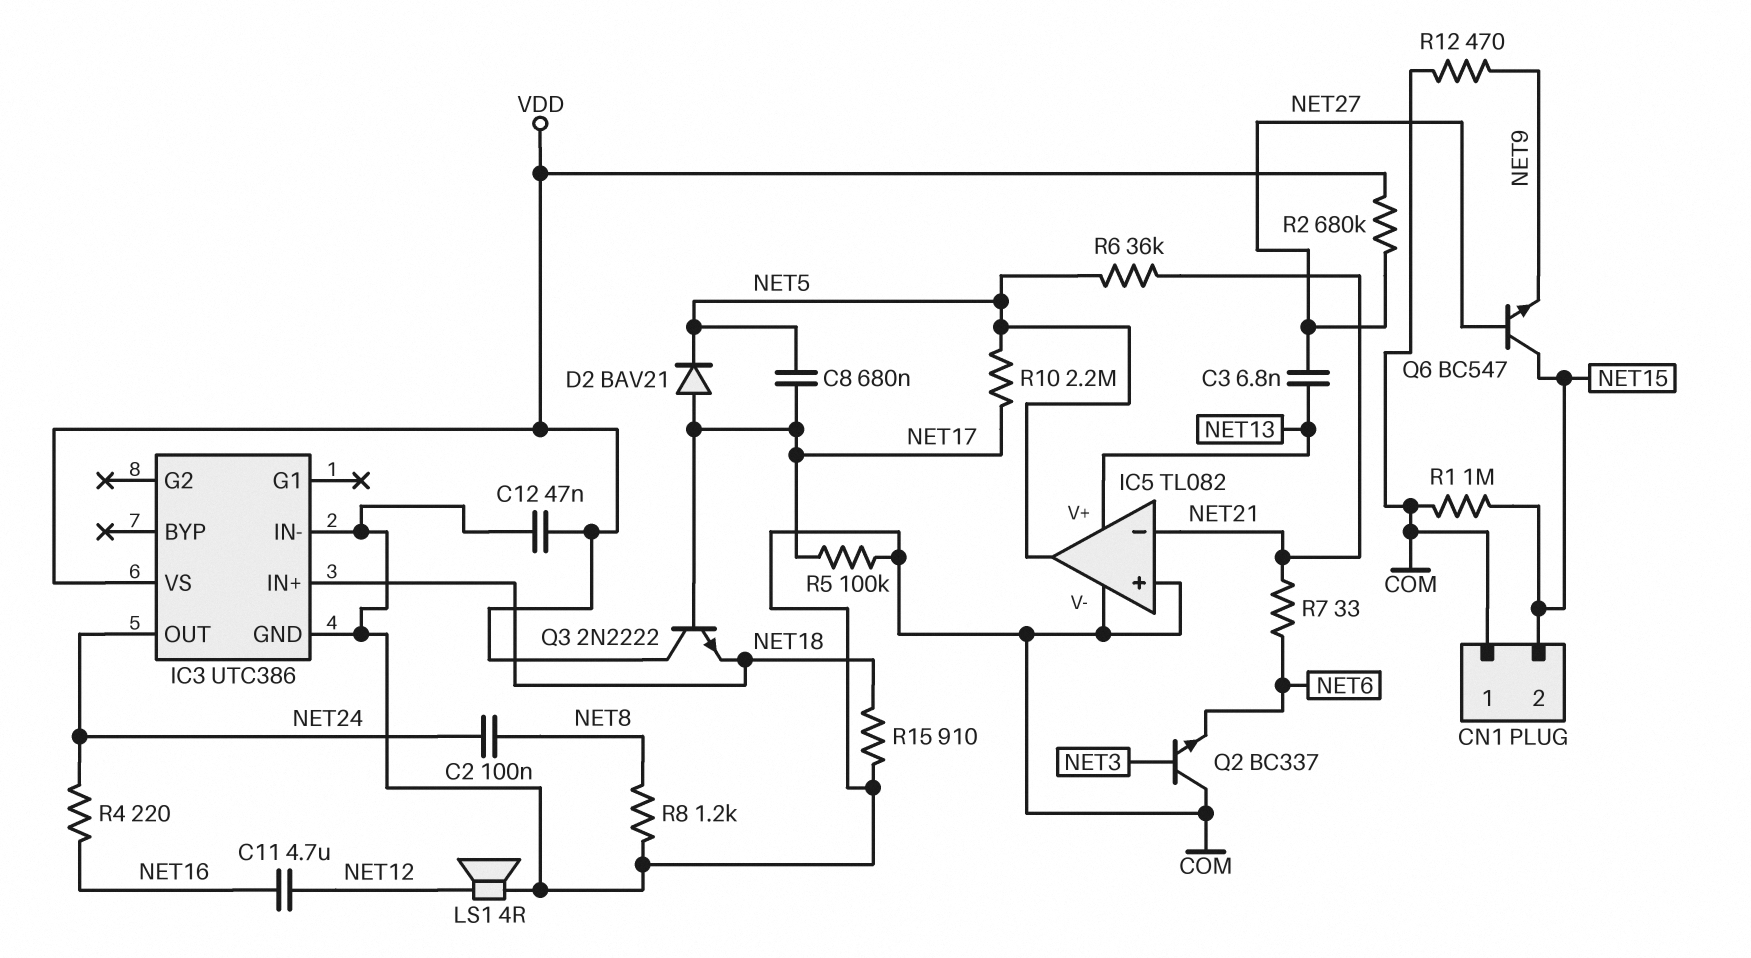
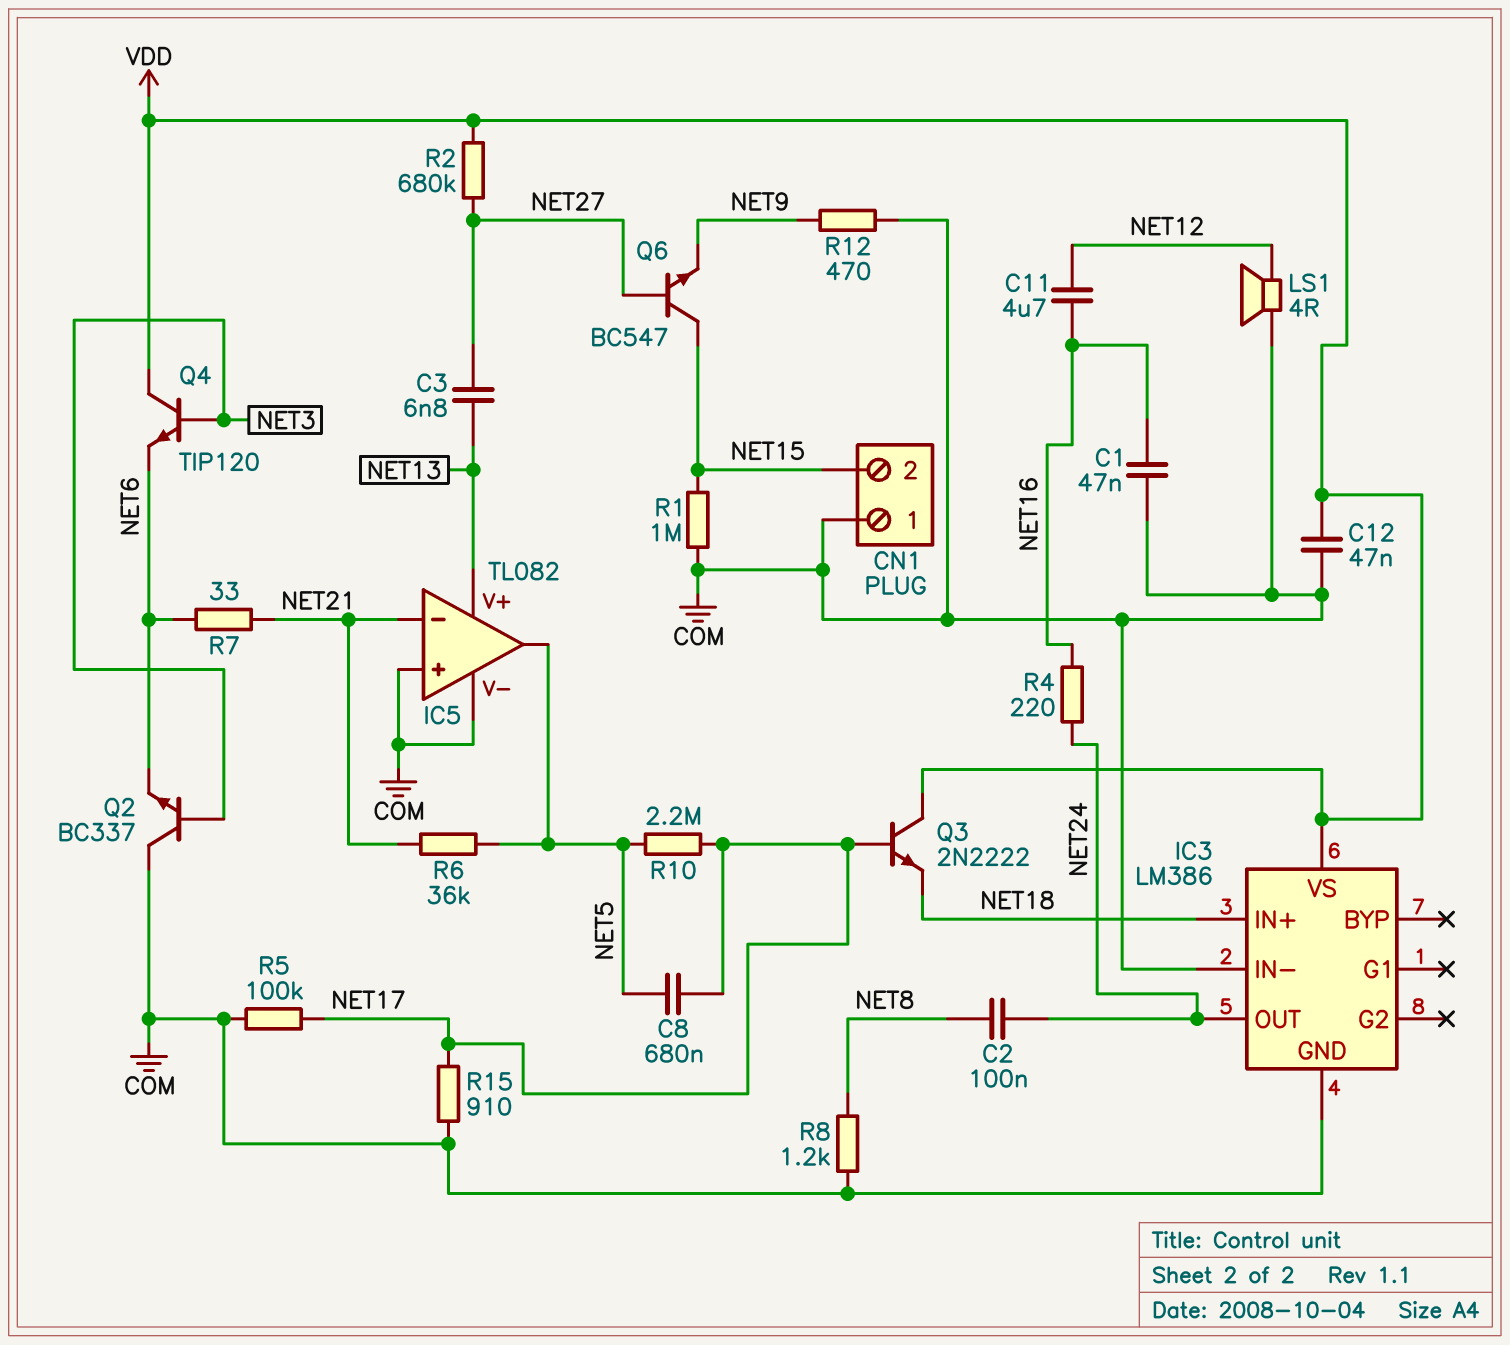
C1: none -> 47nF (COM, NET16)
D2: diode BAV21 (A NET17, K NET5) -> none
IC3: UTC386 -> LM386
Q4: none -> NPN TIP120 (B NET3, C VDD, E NET6)
R15: 910 (COM, NET18) -> 910 (COM, NET17)

